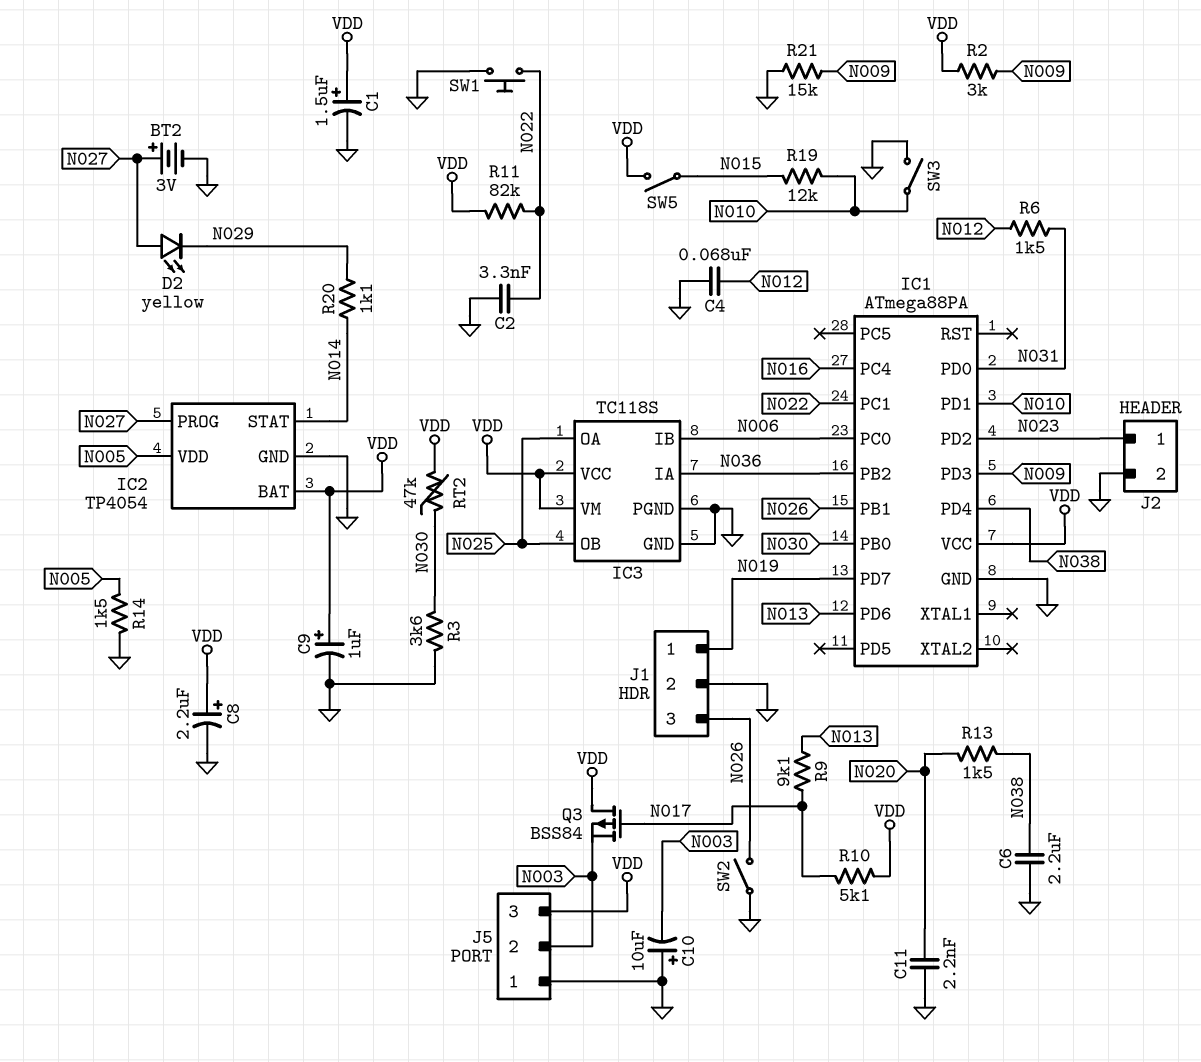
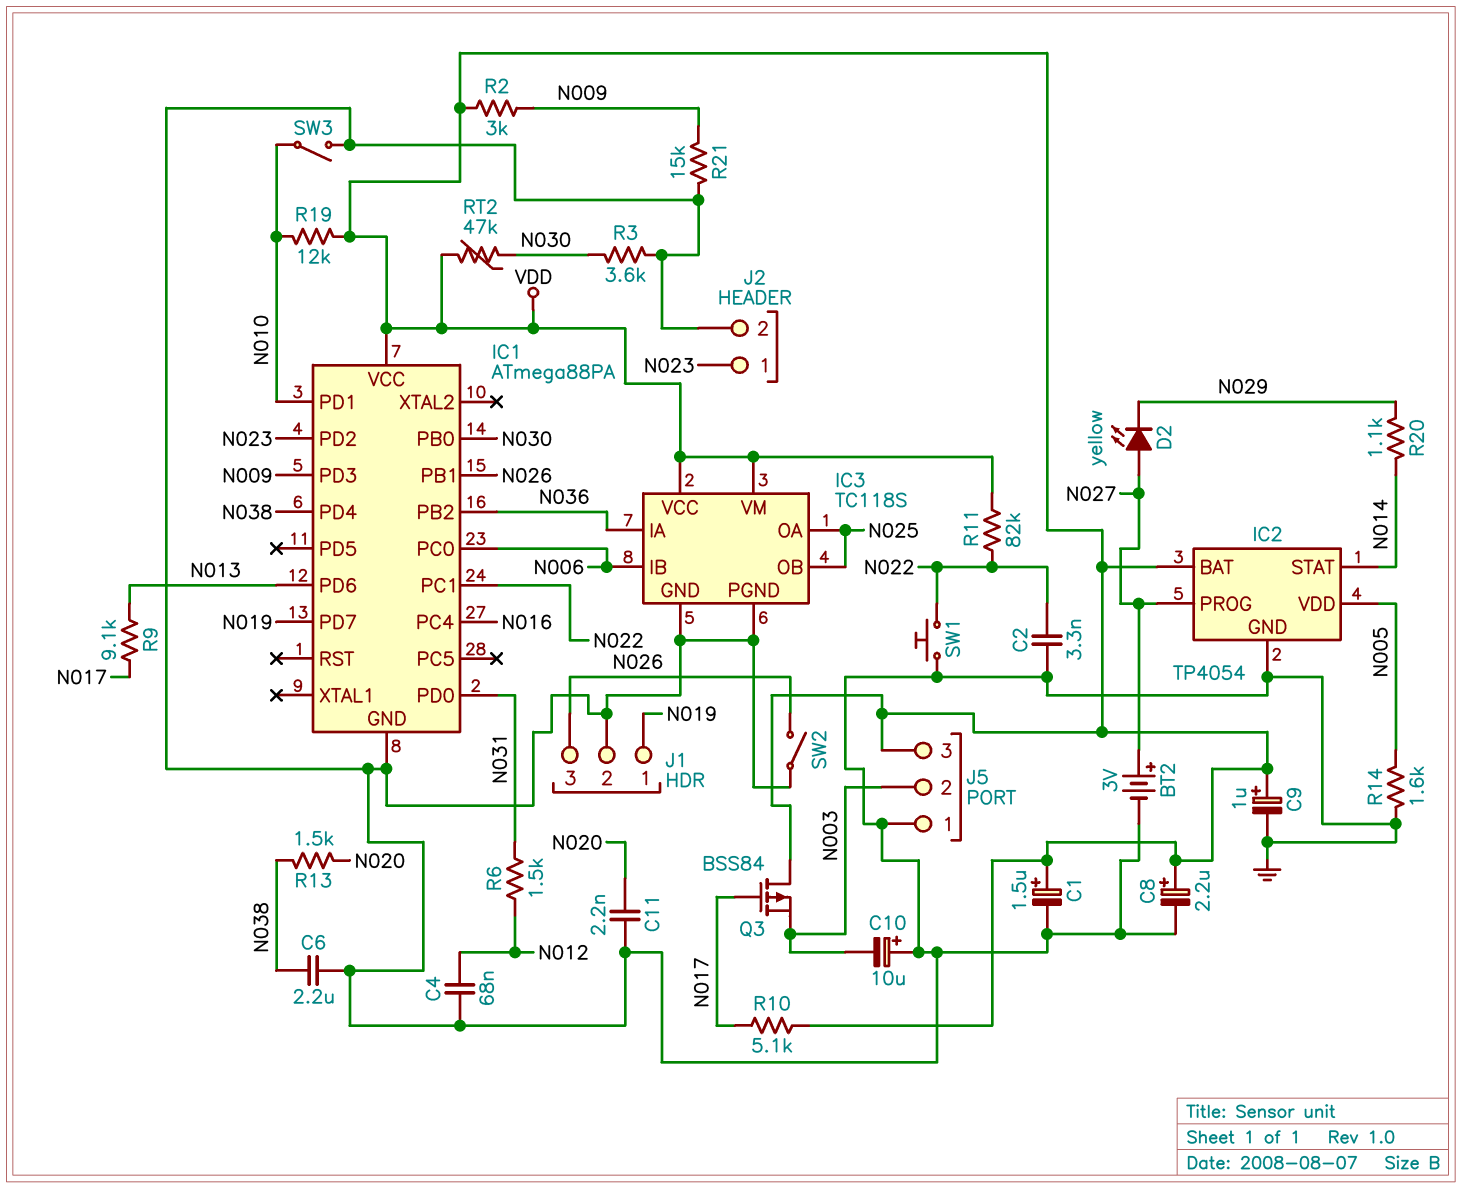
R14: 1.5k (GND, N005) -> 1.6k (GND, N005)
R19: 12k (N010, N015) -> 12k (N010, VDD)
SW5: switch (N015, VDD) -> none

